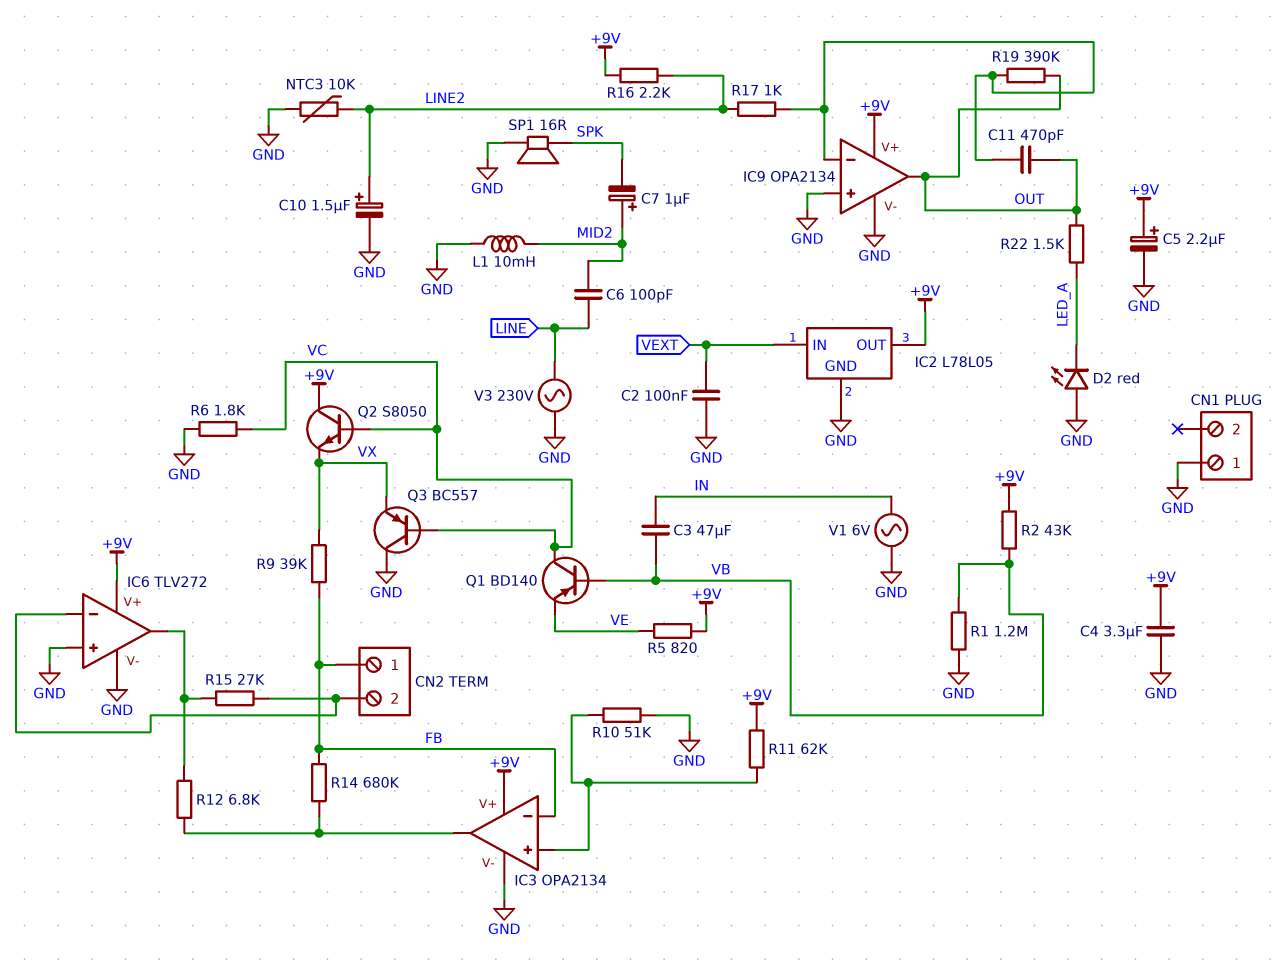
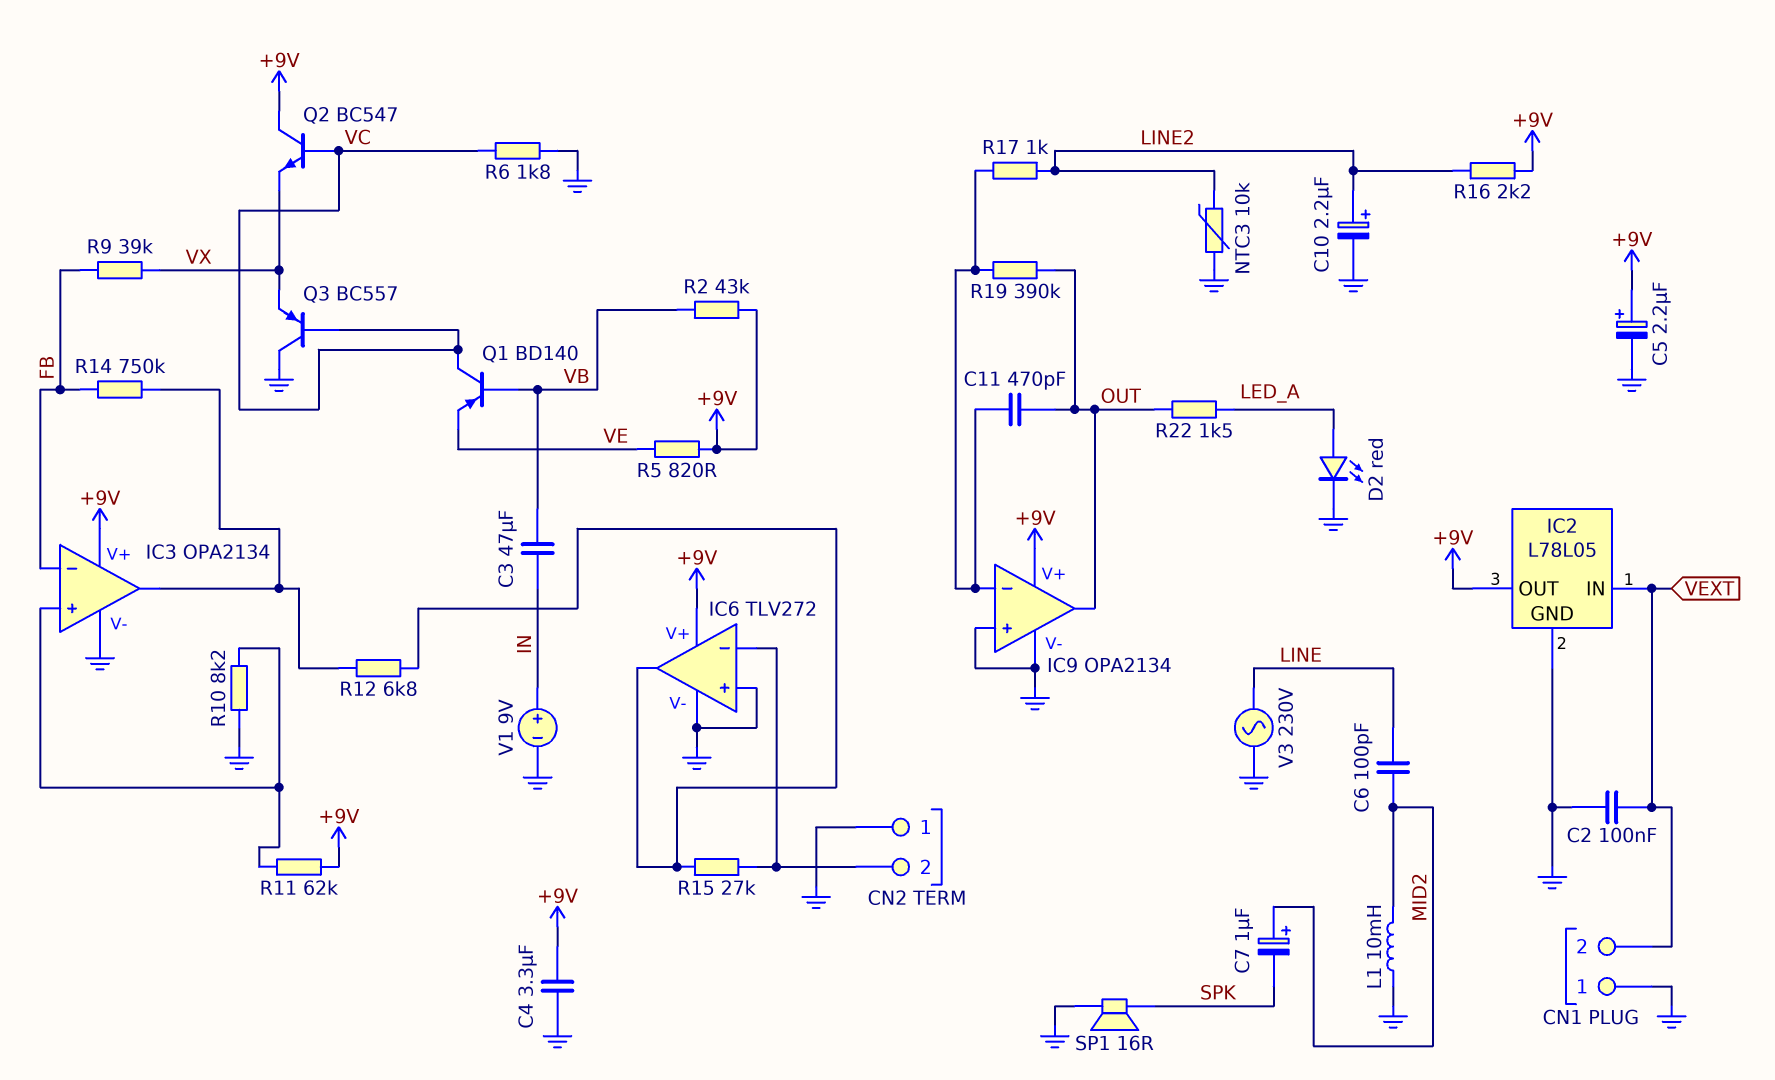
C10: 1.5uF (plus LINE2, minus GND) -> 2.2uF (plus LINE2, minus GND)
CN1 pin 2: none -> VEXT
CN2 pin 1: FB -> GND
D2: LED red (A GND, K LED_A) -> LED red (A LED_A, K GND)
Q2: NPN S8050 (B VC, C +9V, E VX) -> NPN BC547 (B VC, C +9V, E VX)
R1: 1.2M (GND, VB) -> none
R10: 51k (GND, IC3/in+) -> 8.2k (GND, IC3/in+)
R14: 680k (FB, IC3/out) -> 750k (FB, IC3/out)
V1: AC 6V (GND, IN) -> 9V (plus IN, minus GND)

